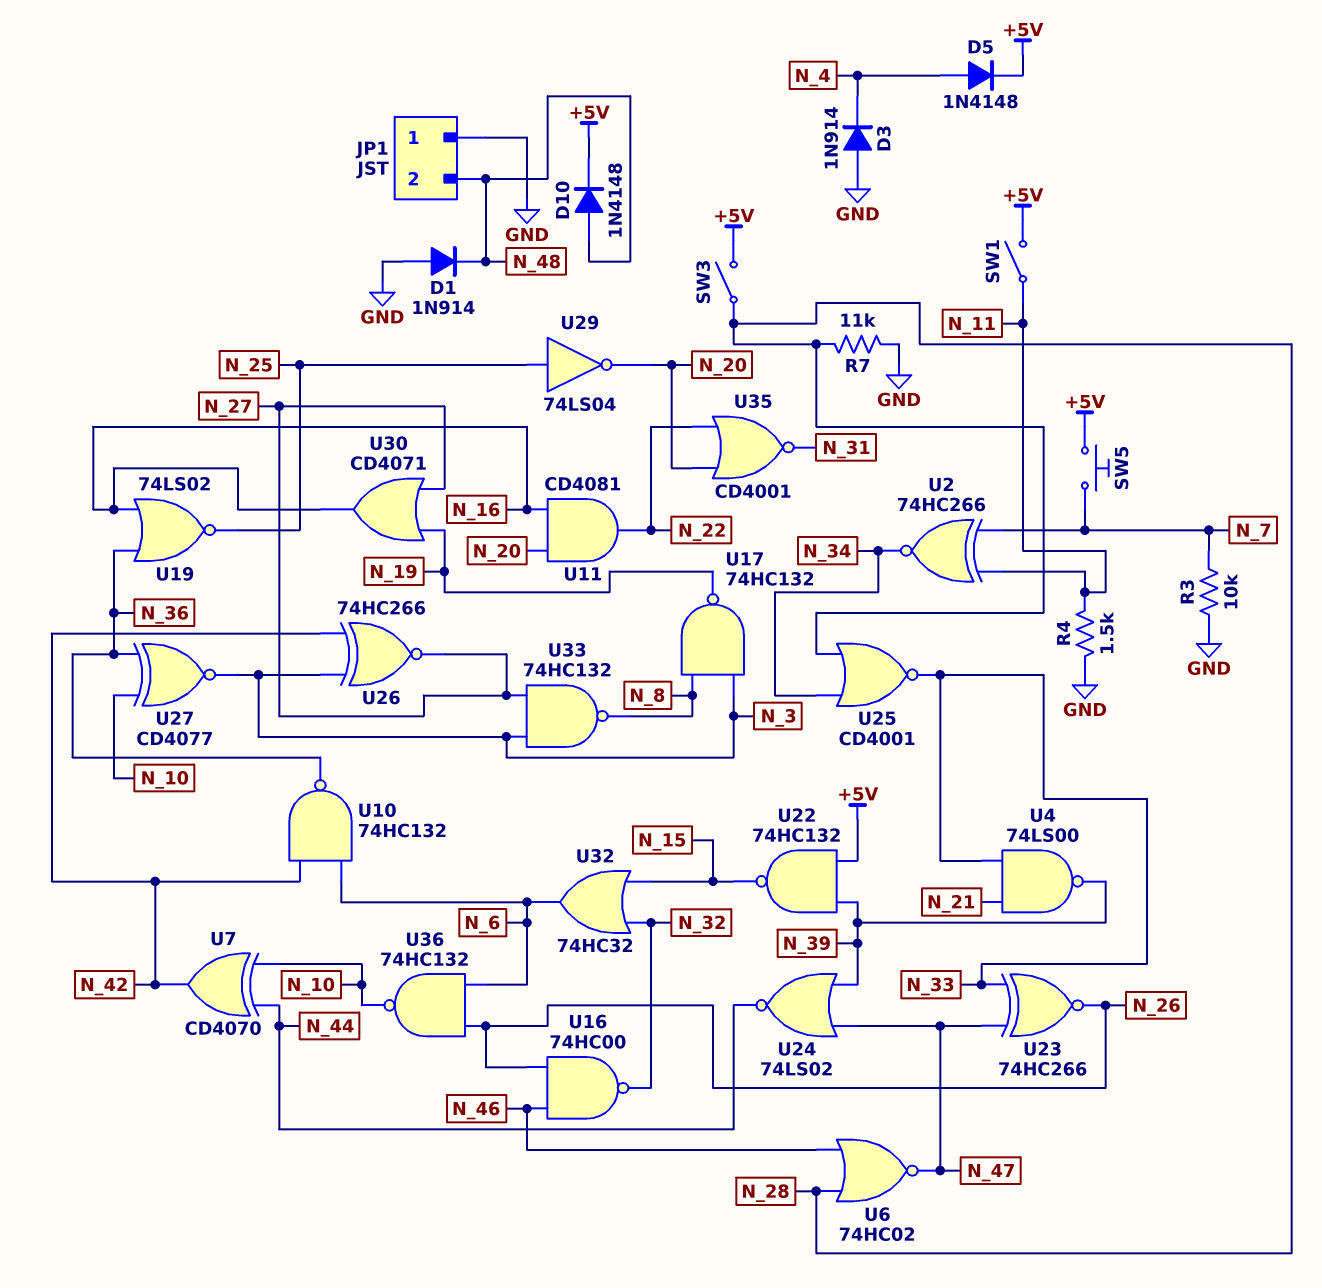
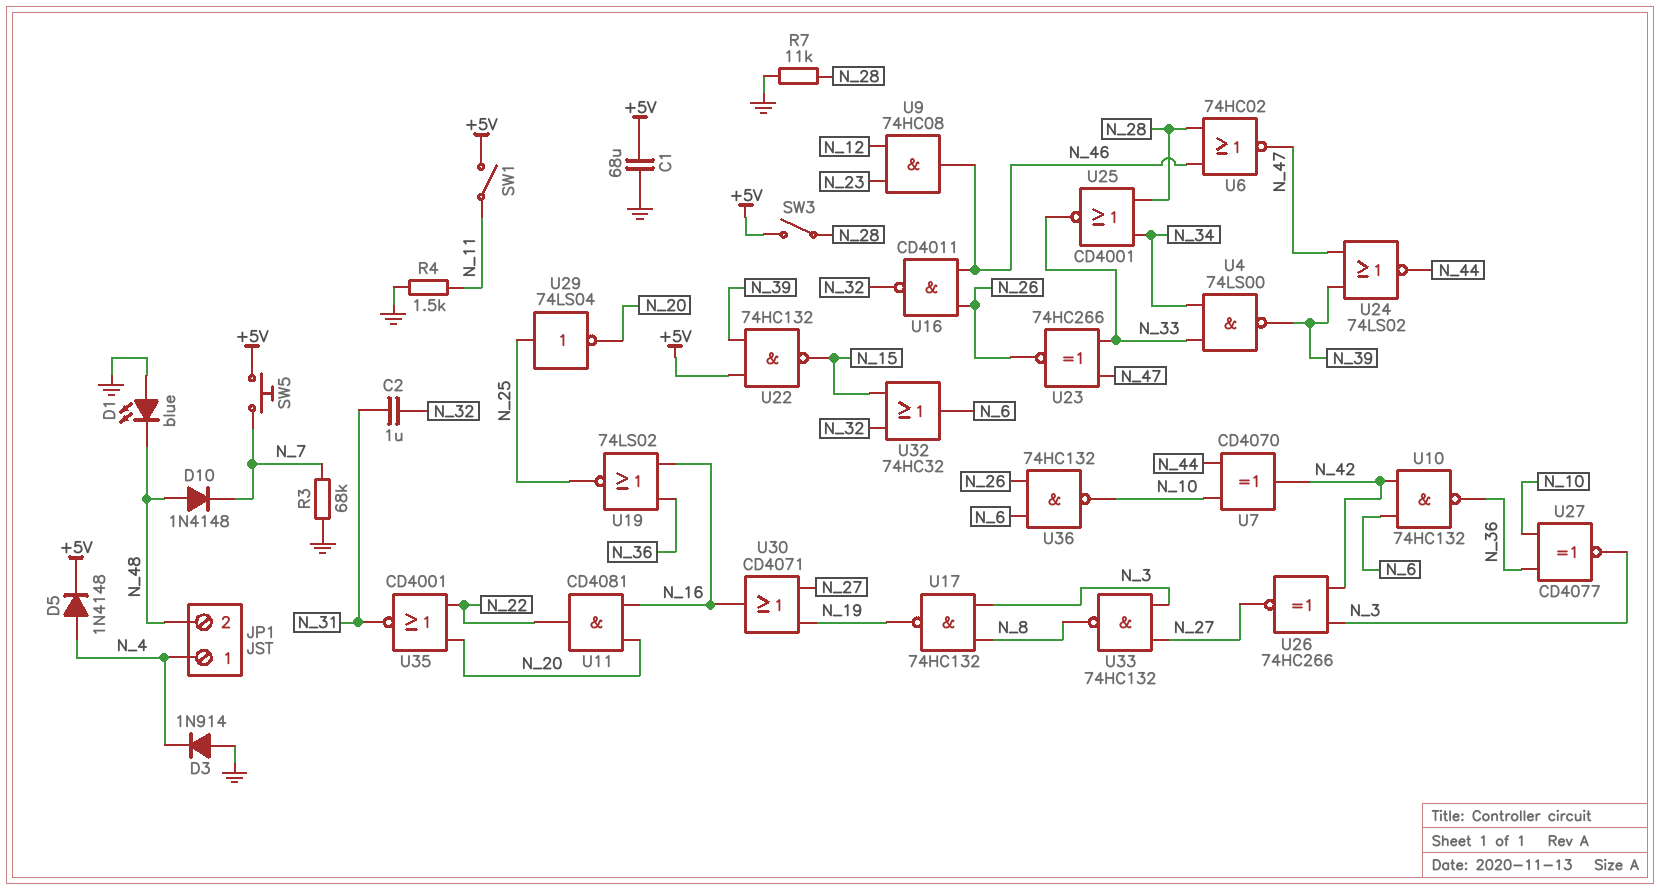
C1: none -> 68uF (+5V, GND)
C2: none -> 1uF (N_31, N_32)
D1: diode 1N914 (A GND, K N_48) -> LED blue (A GND, K N_48)
D10: diode 1N4148 (A N_48, K +5V) -> diode 1N4148 (A N_48, K N_7)
JP1 pin 1: GND -> N_4
R3: 10k (GND, N_7) -> 68k (GND, N_7)
U2: XNOR 74HC266 (in N_7, in N_11, out N_34) -> none
U4: NAND 74LS00 (in N_21, in N_33, out N_39) -> NAND 74LS00 (in N_33, in N_34, out N_39)
U9: none -> AND 74HC08 (in N_12, in N_23, out N_46)
U16: NAND 74HC00 (in N_26, in N_46, out N_32) -> NAND CD4011 (in N_26, in N_46, out N_32)

